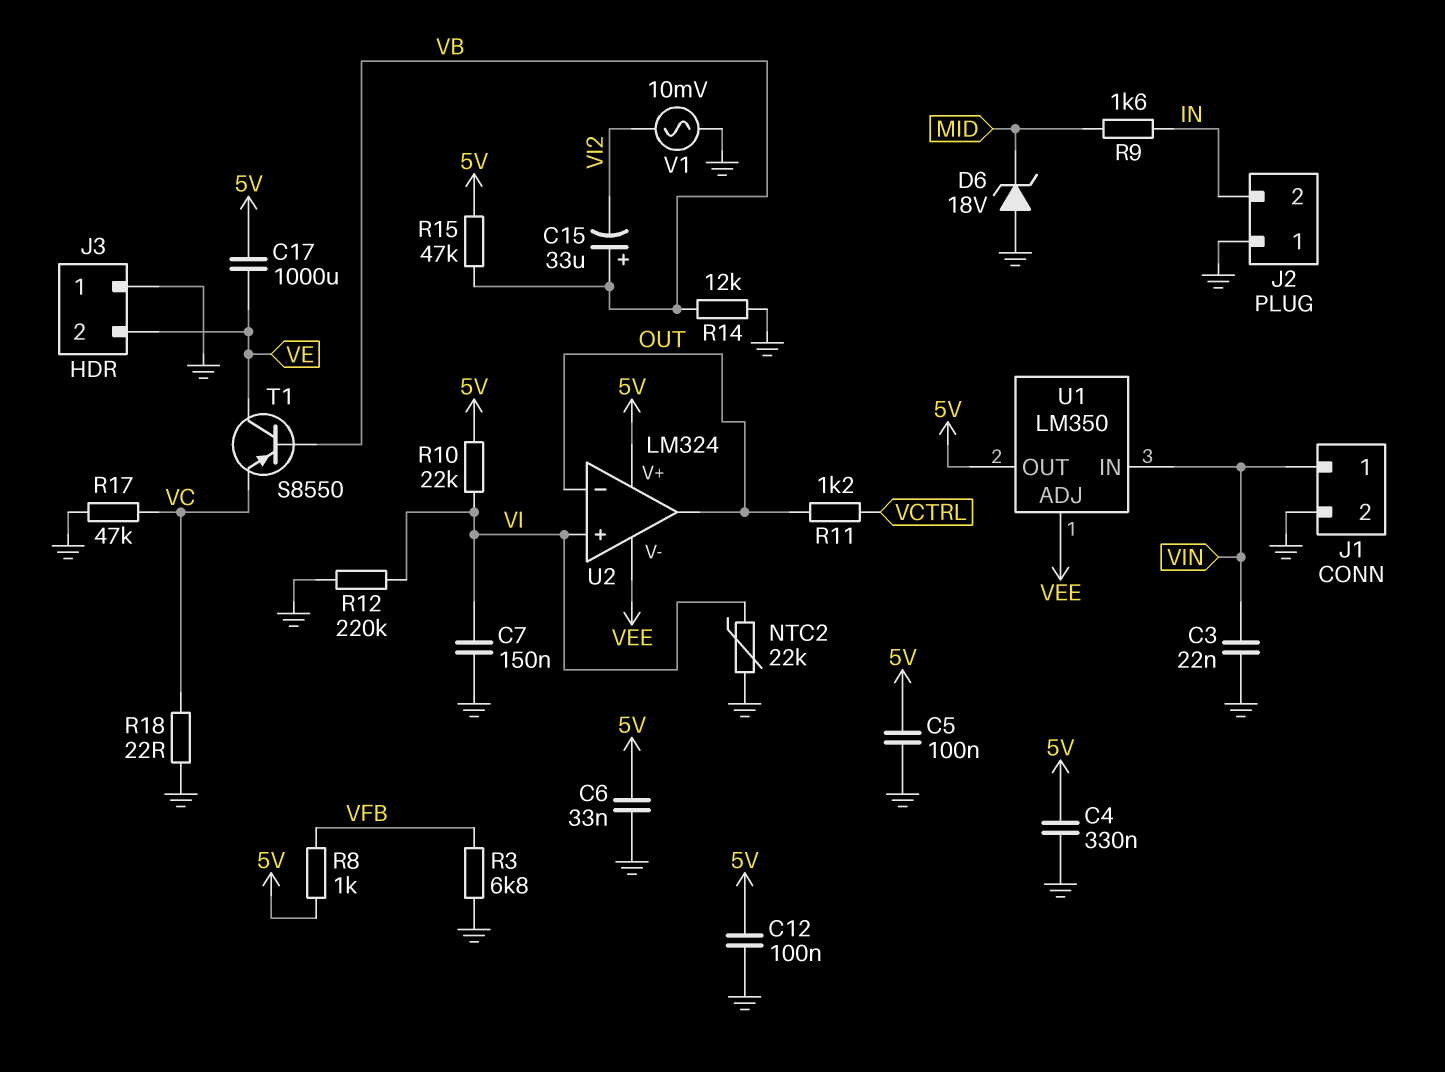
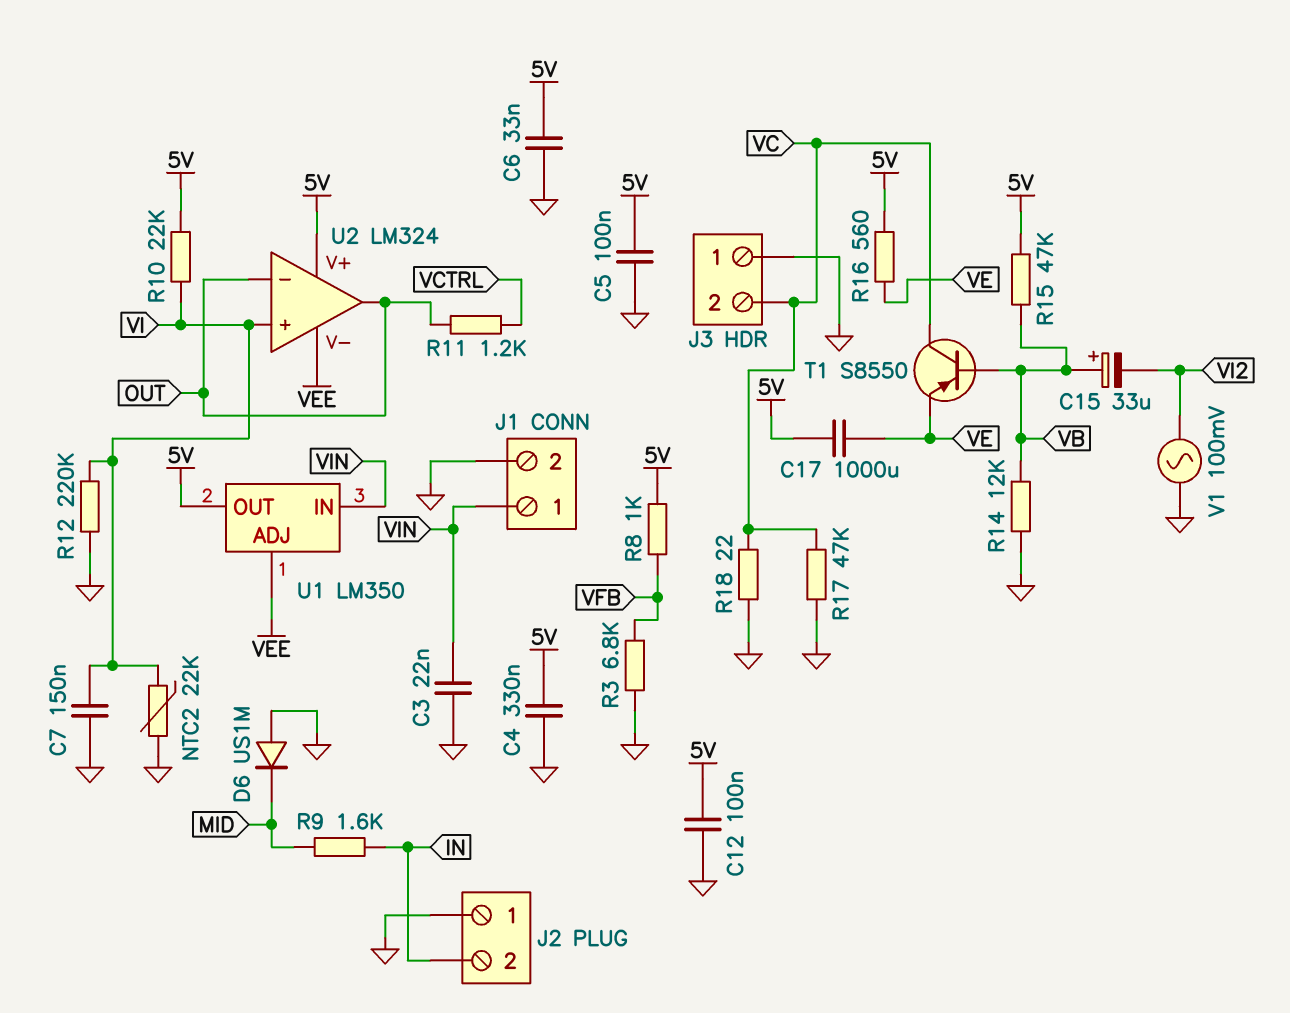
D6: zener 18V (A GND, K MID) -> diode US1M (A GND, K MID)
J3 pin 2: VE -> VC
R16: none -> 560 (5V, VE)
T1: PNP S8550 (B VB, C VE, E VC) -> PNP S8550 (B VB, C VC, E VE)
V1: AC 10mV (GND, VI2) -> AC 100mV (GND, VI2)

